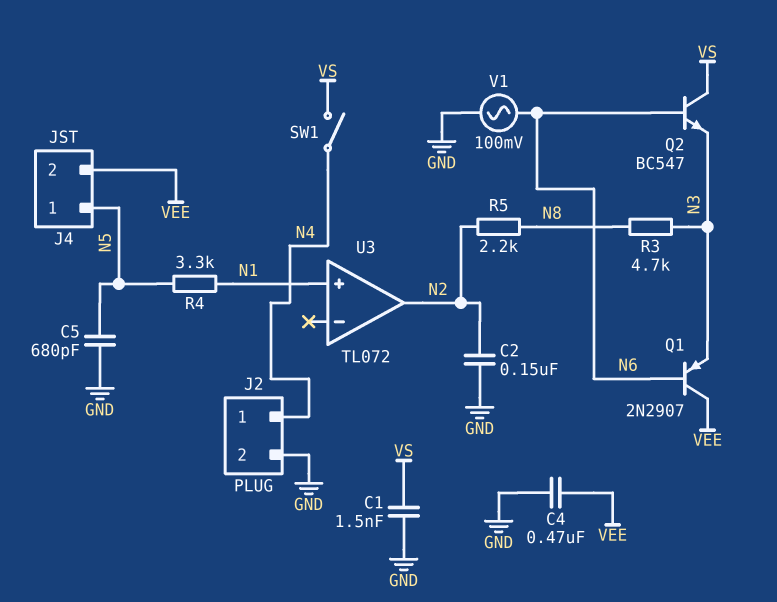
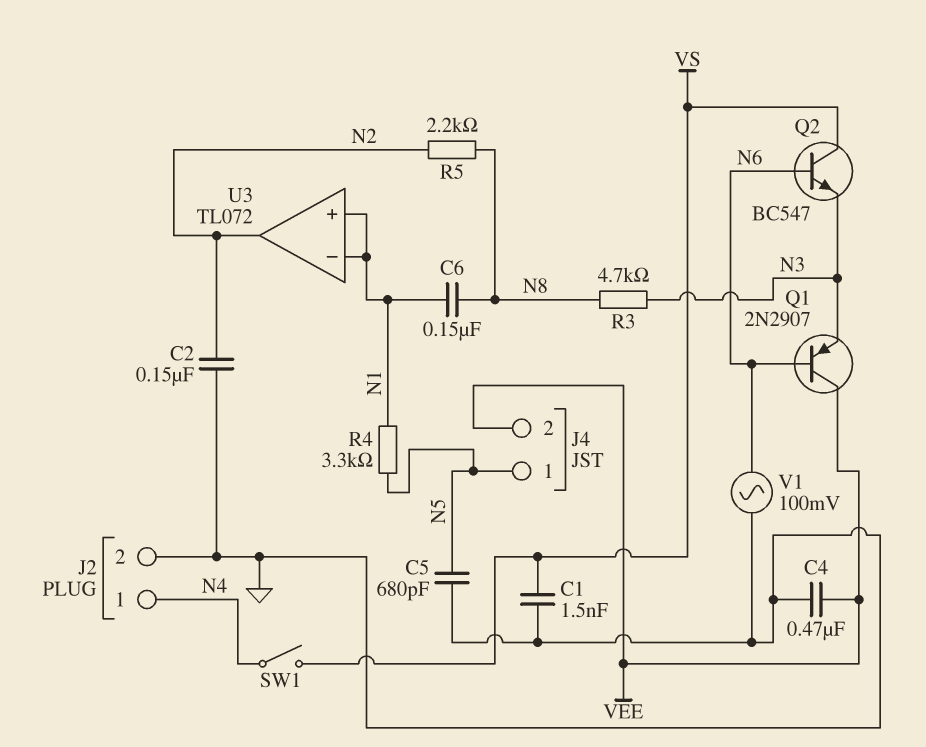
C6: none -> 150nF (N1, N8)
U3 pin in-: none -> N1

